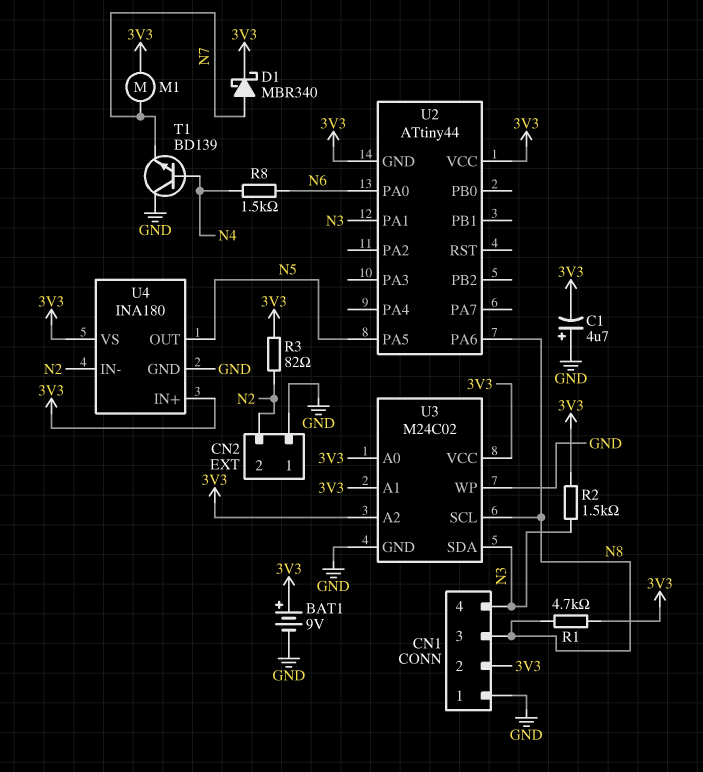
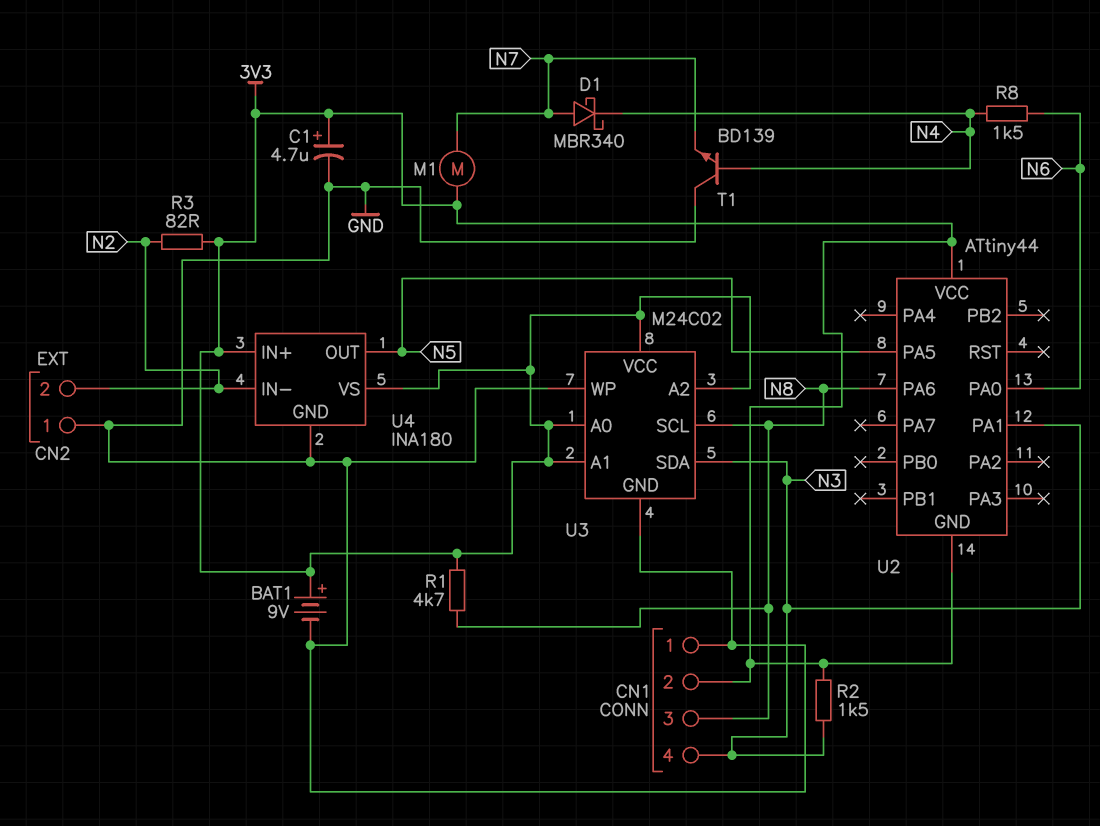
C1: 4.7uF (plus GND, minus 3V3) -> 4.7uF (plus 3V3, minus GND)
D1: schottky MBR340 (A N7, K 3V3) -> schottky MBR340 (A N7, K N4)

